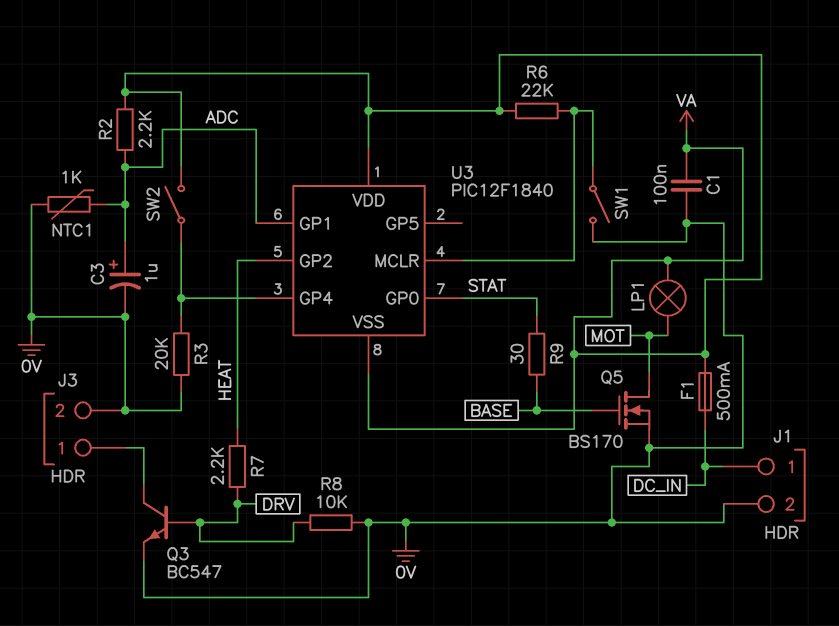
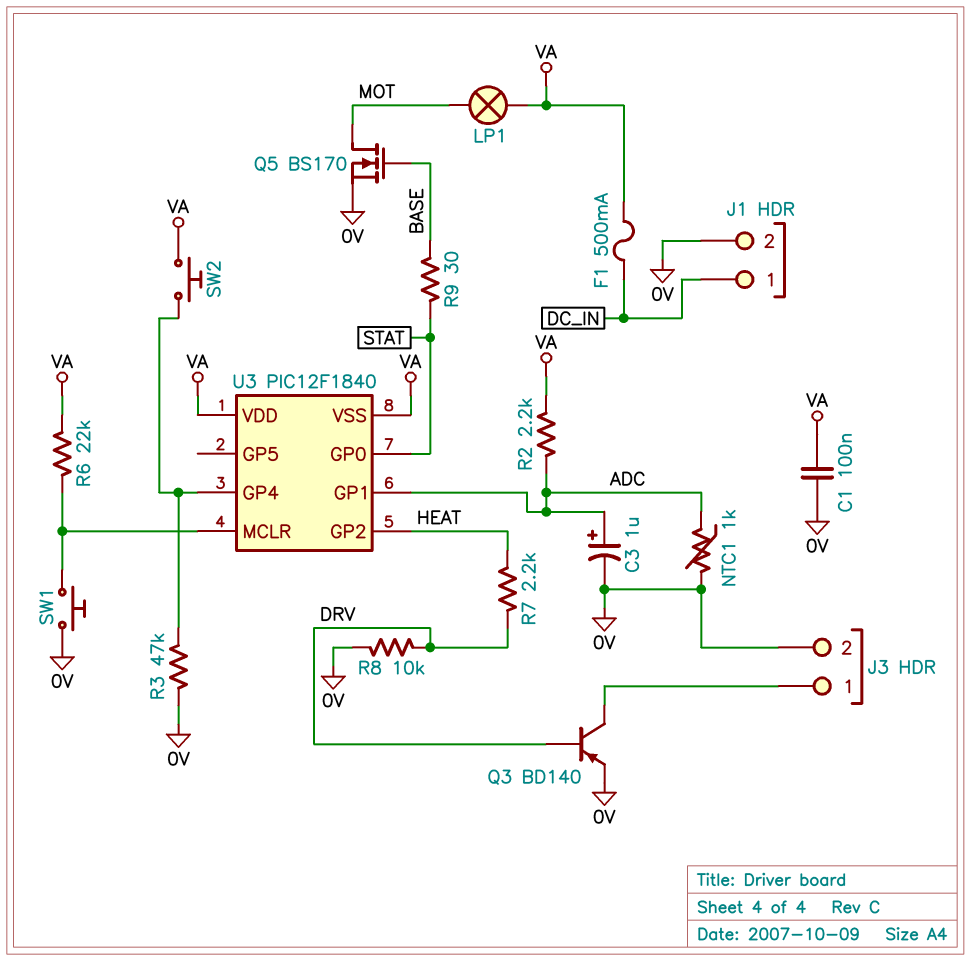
Q3: NPN BC547 (B DRV, C J3/1, E 0V) -> PNP BD140 (B DRV, C J3/1, E 0V)
R3: 20k (0V, U3/GP4) -> 47k (0V, U3/GP4)
SW1: switch (0V, U3/MCLR) -> button (0V, U3/MCLR)
SW2: switch (U3/GP4, VA) -> button (U3/GP4, VA)

